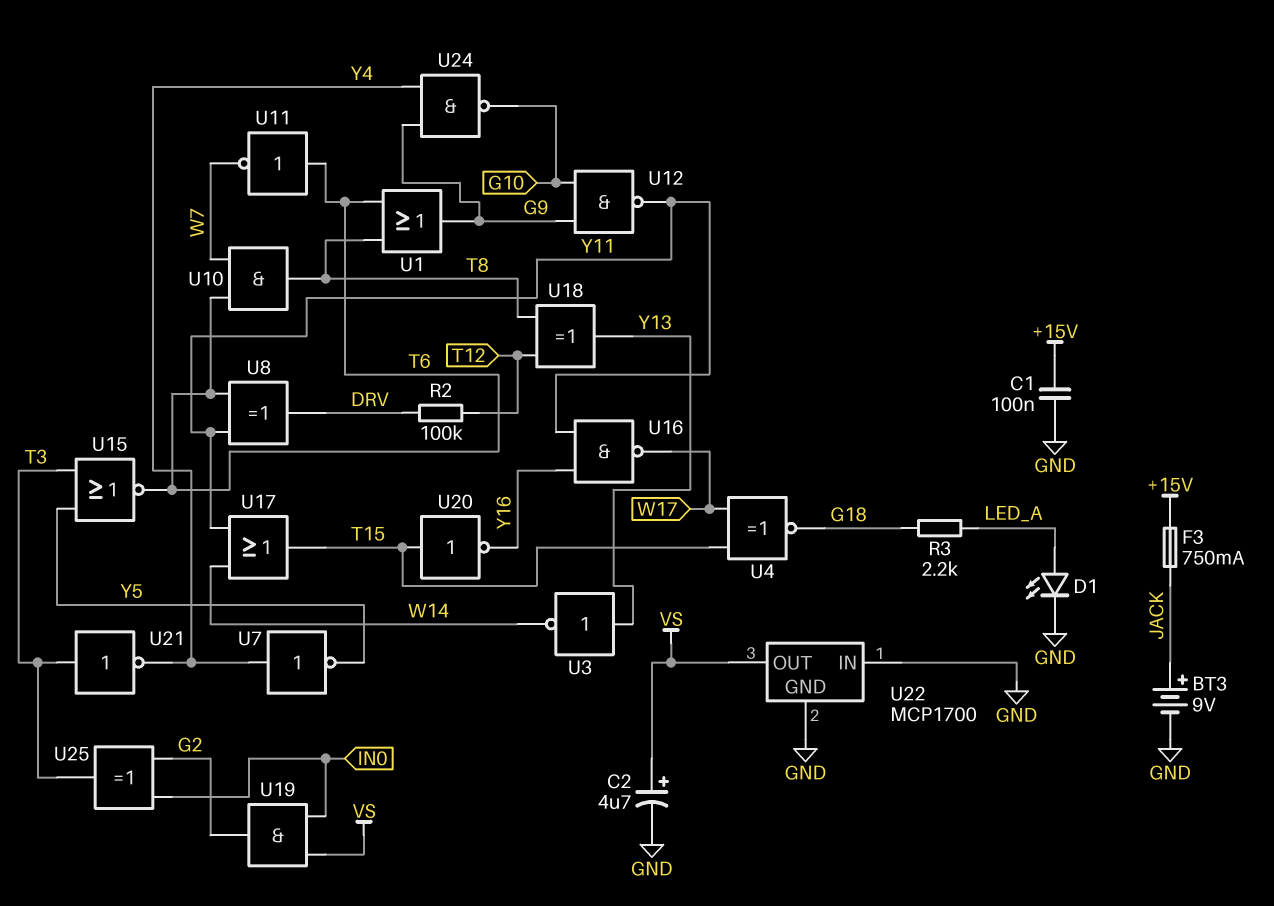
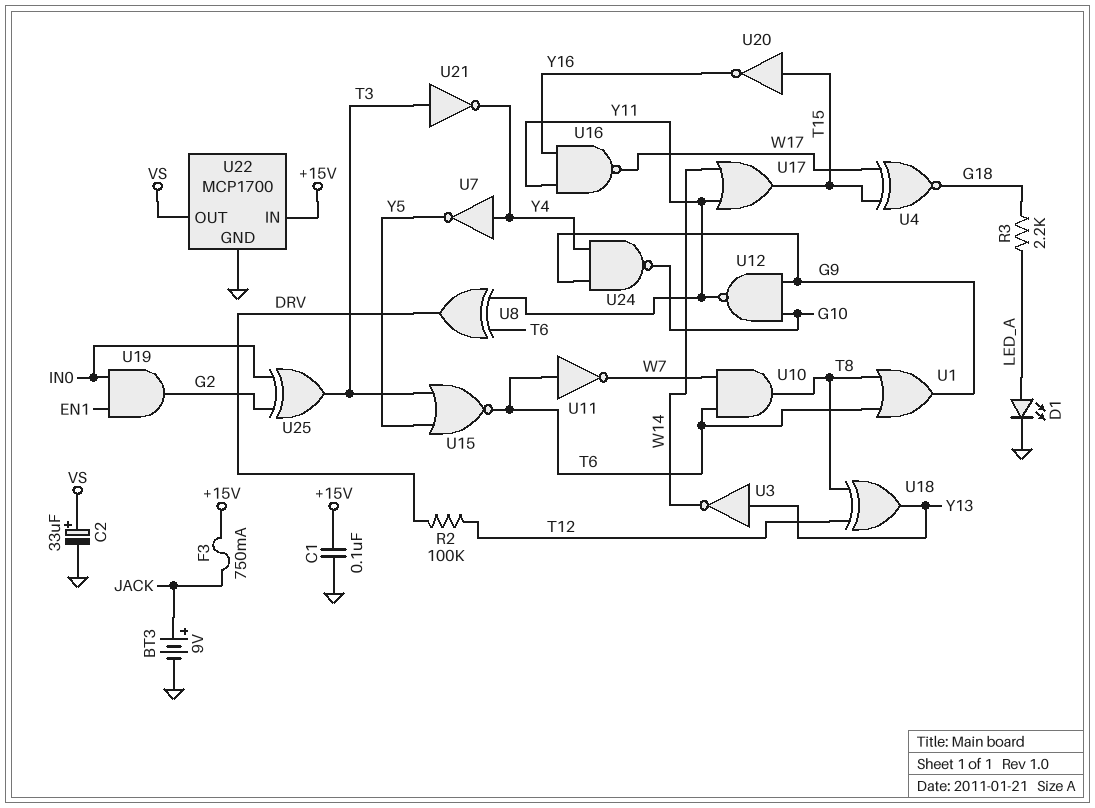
C2: 4.7uF (plus VS, minus GND) -> 33uF (plus VS, minus GND)
U19: AND (in IN0, in VS, out G2) -> AND (in EN1, in IN0, out G2)
U22 pin IN: GND -> +15V

